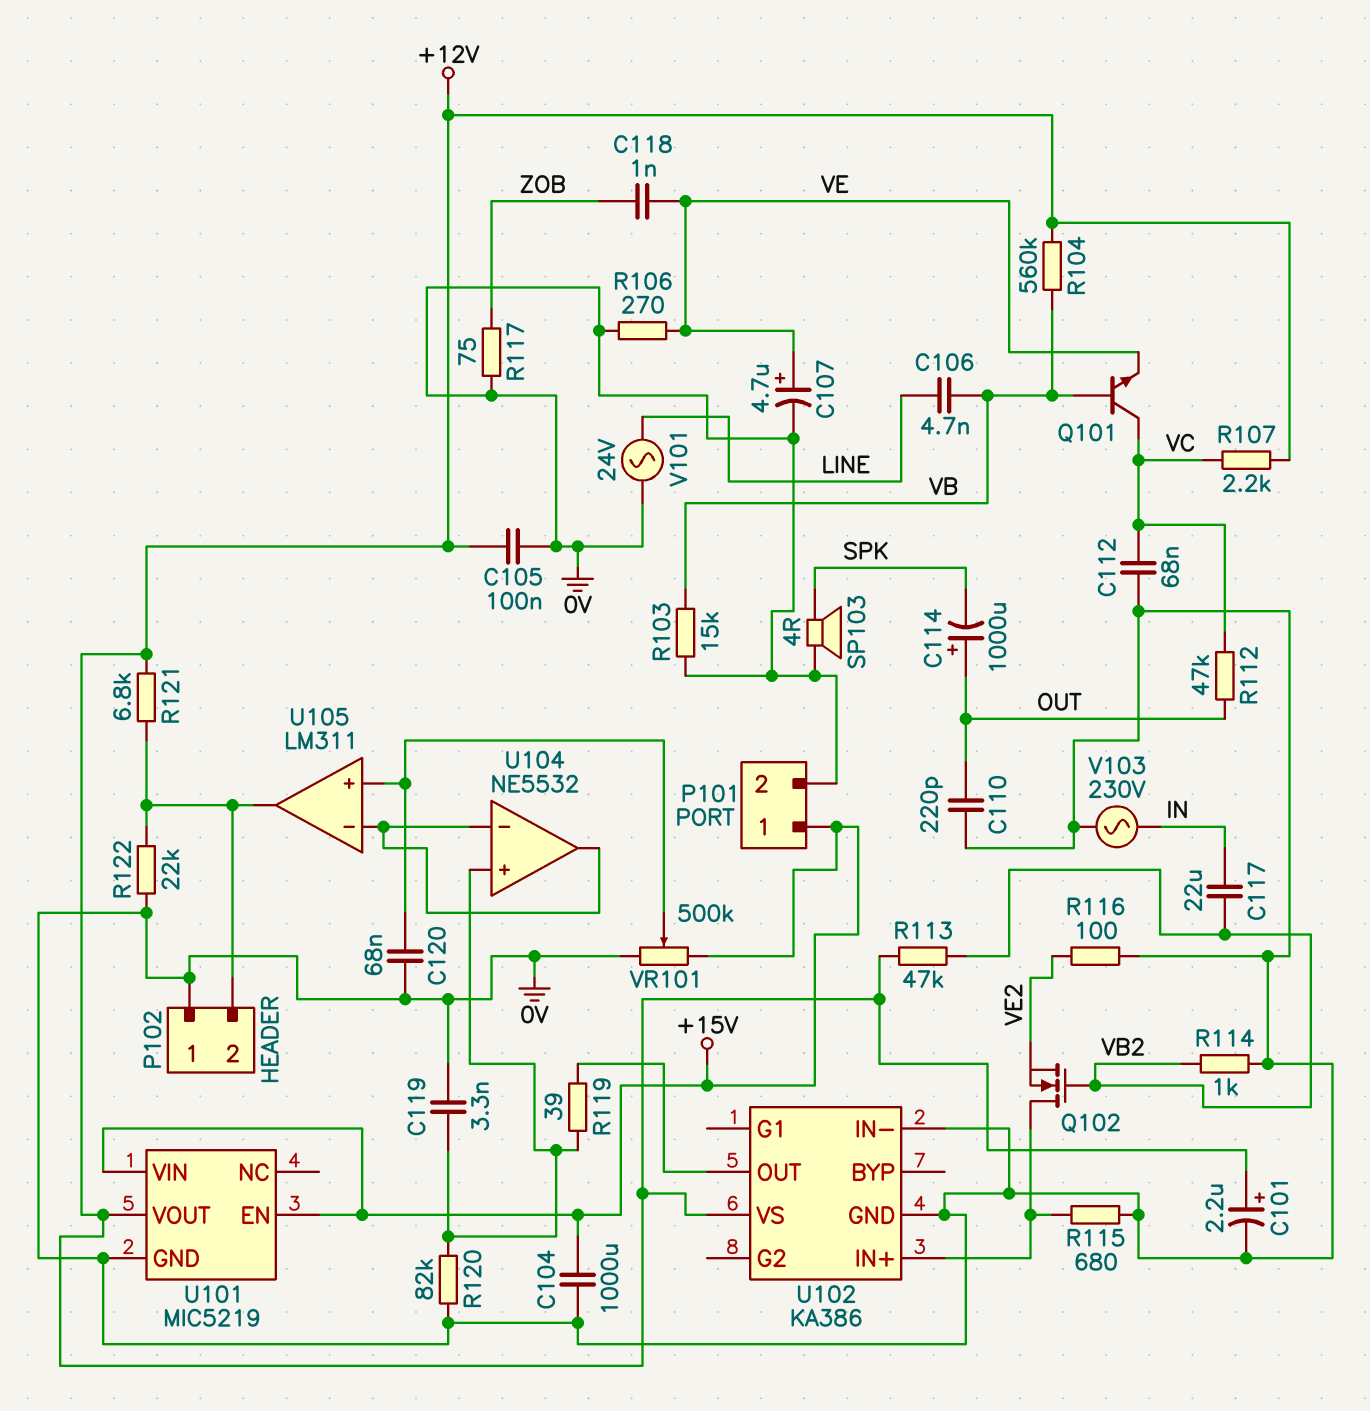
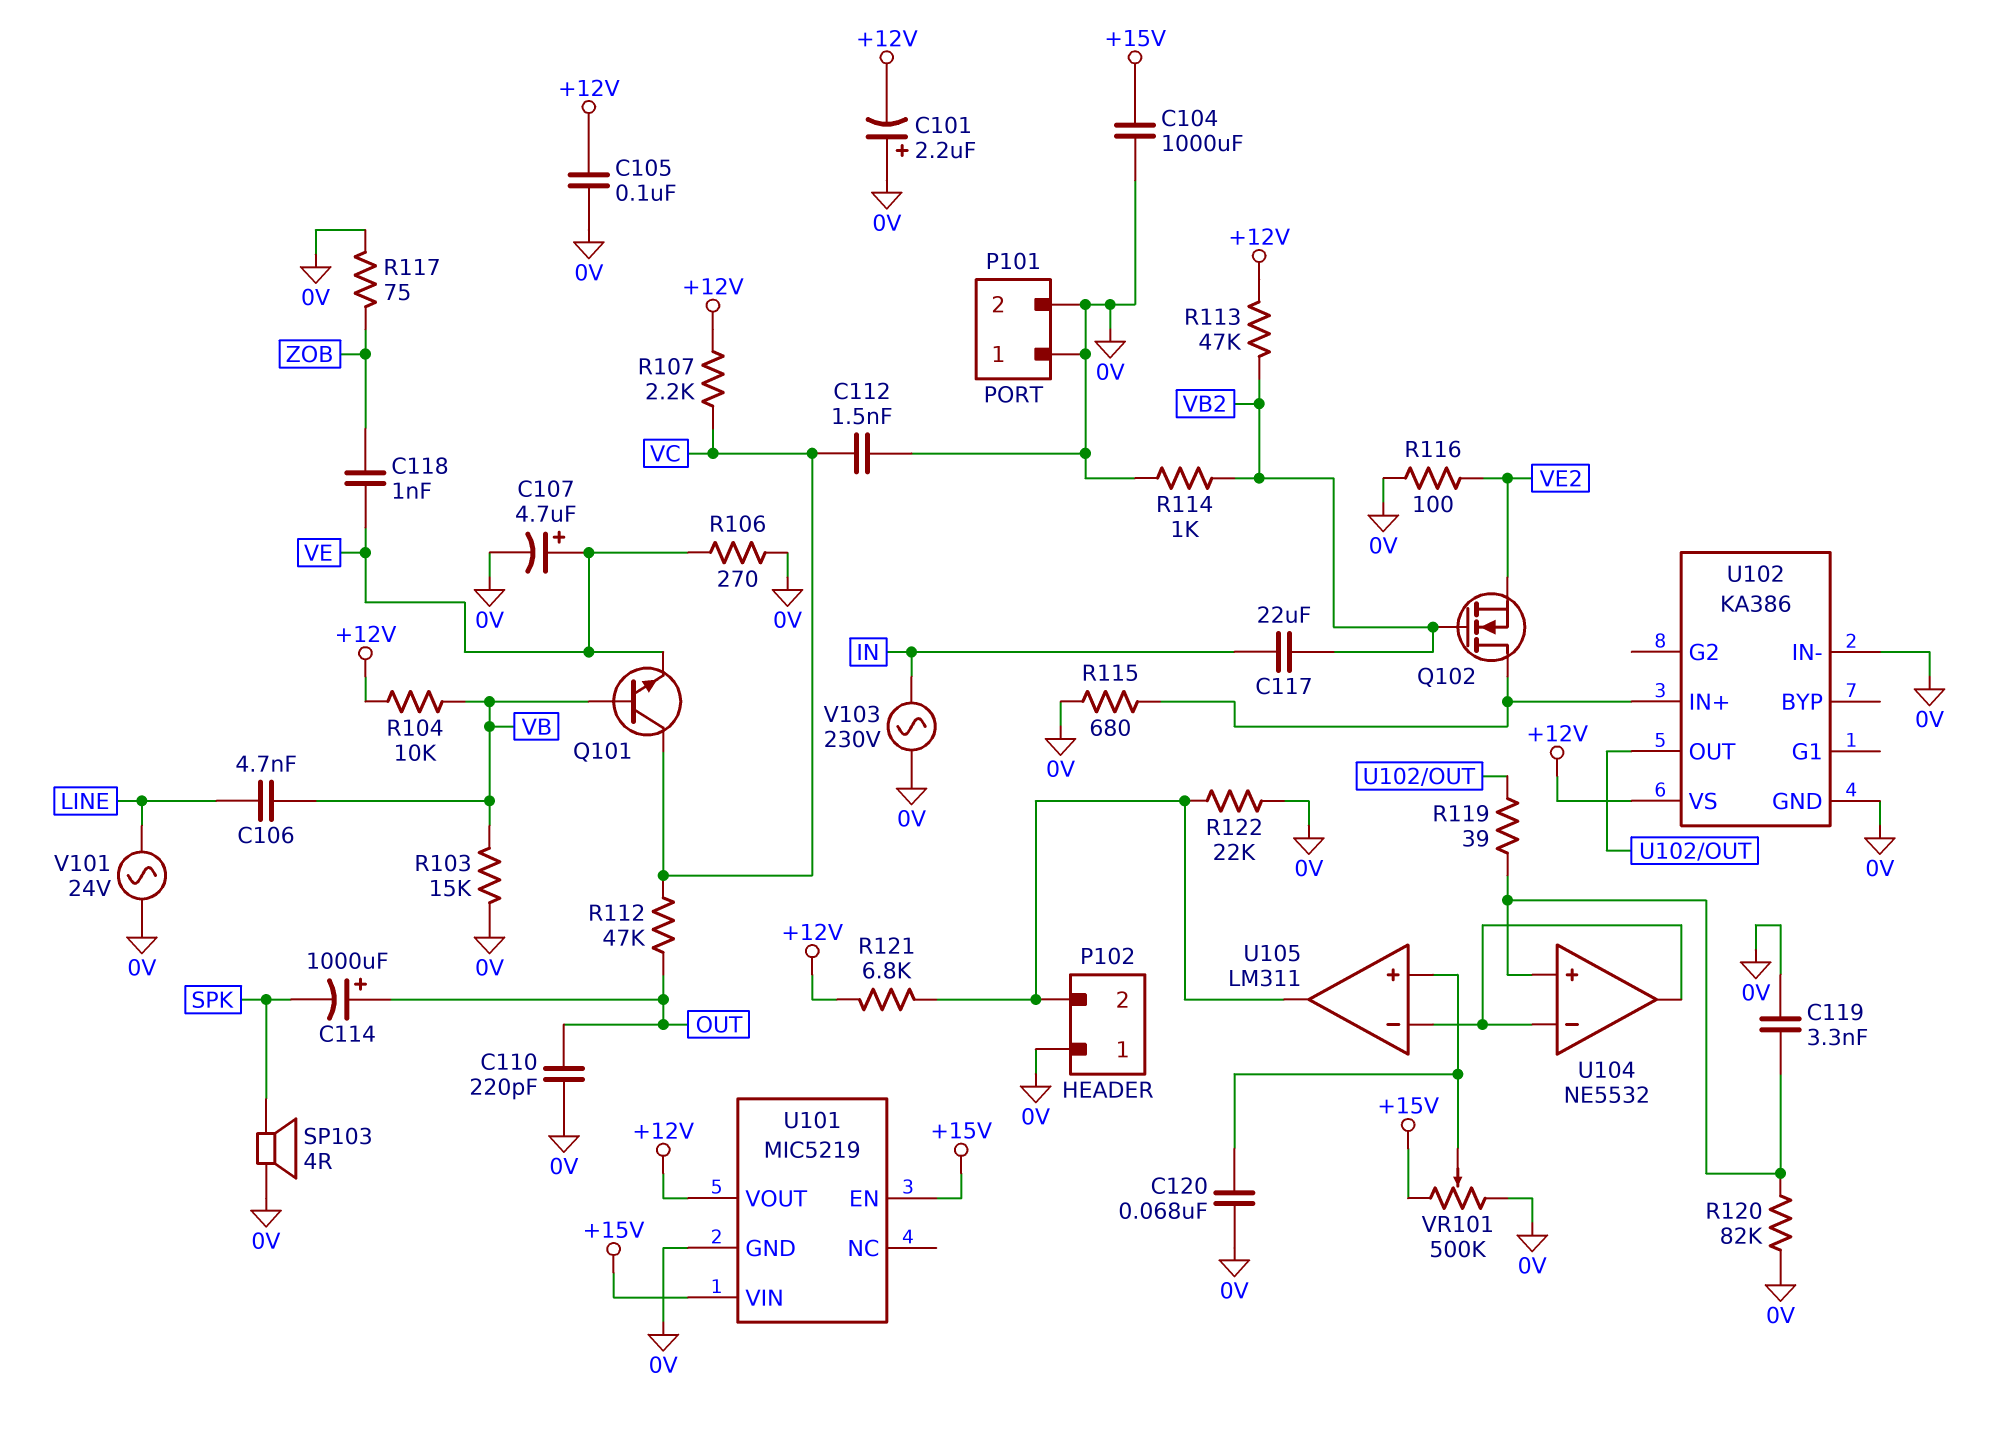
C101: 2.2uF (plus +12V, minus 0V) -> 2.2uF (plus 0V, minus +12V)
C112: 68nF (0V, VC) -> 1.5nF (0V, VC)
P101 pin 1: +15V -> 0V
R104: 560k (+12V, VB) -> 10k (+12V, VB)

